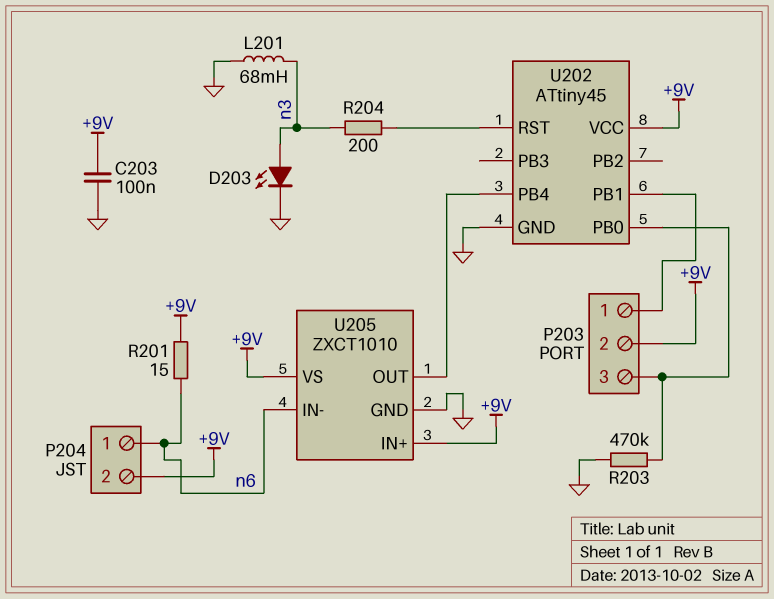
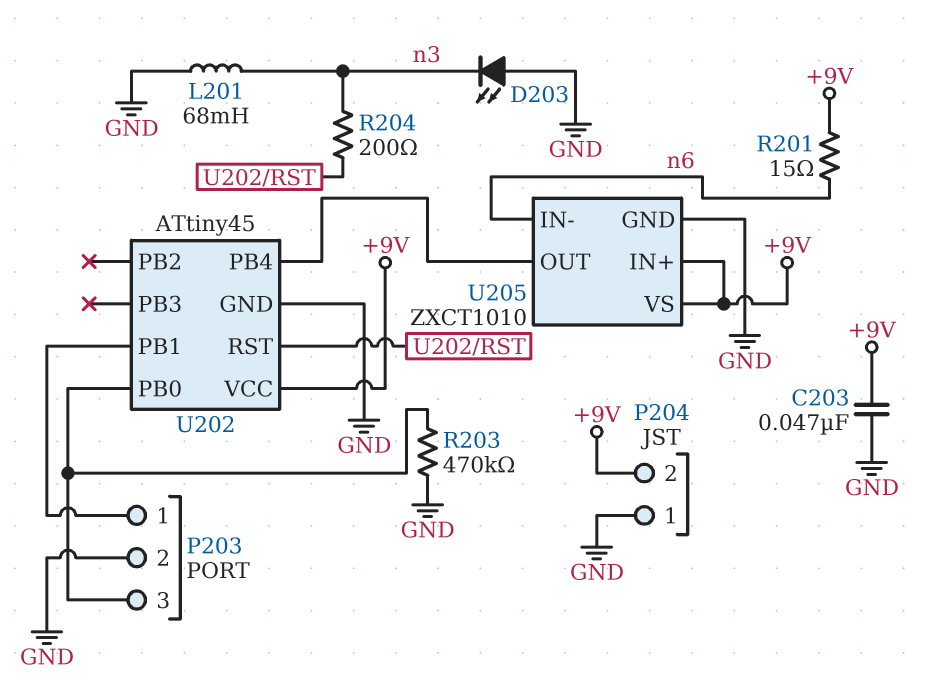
C203: 100nF (+9V, GND) -> 47nF (+9V, GND)
D203: LED (A n3, K GND) -> LED (A GND, K n3)
P203 pin 2: +9V -> GND
P204 pin 1: n6 -> GND

